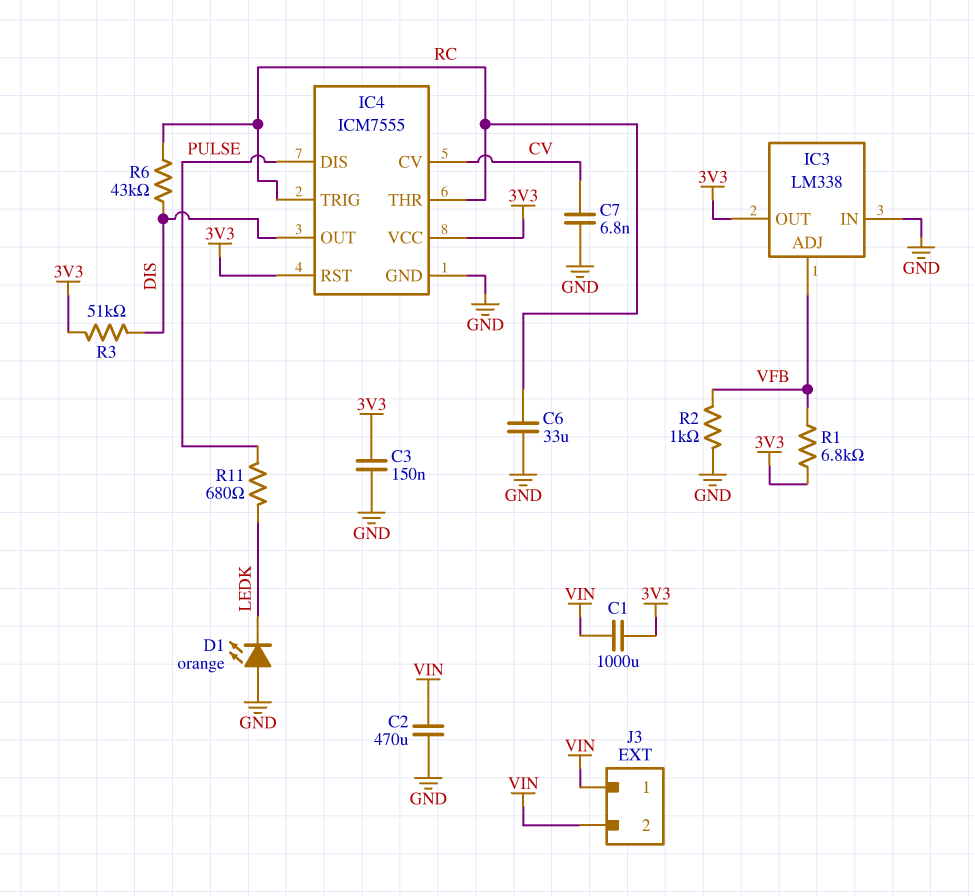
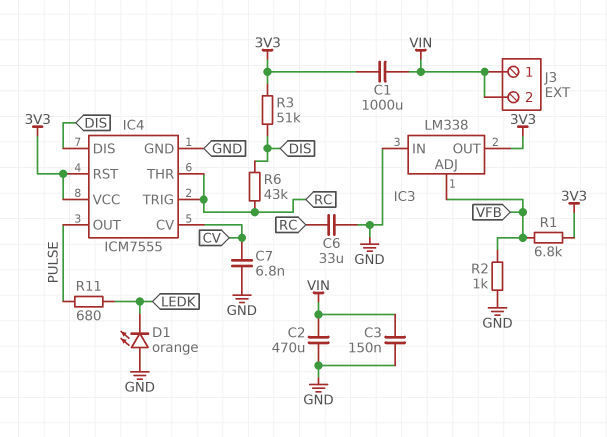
C3: 150nF (3V3, GND) -> 150nF (GND, VIN)
IC4 pin DIS: PULSE -> DIS
IC4 pin OUT: DIS -> PULSE

